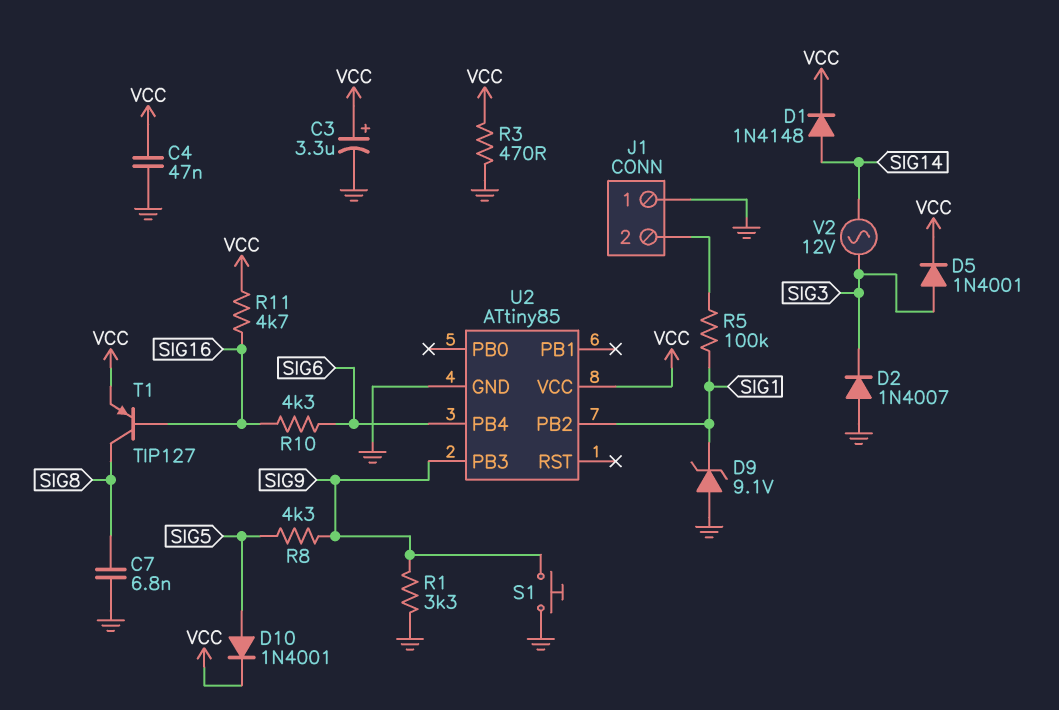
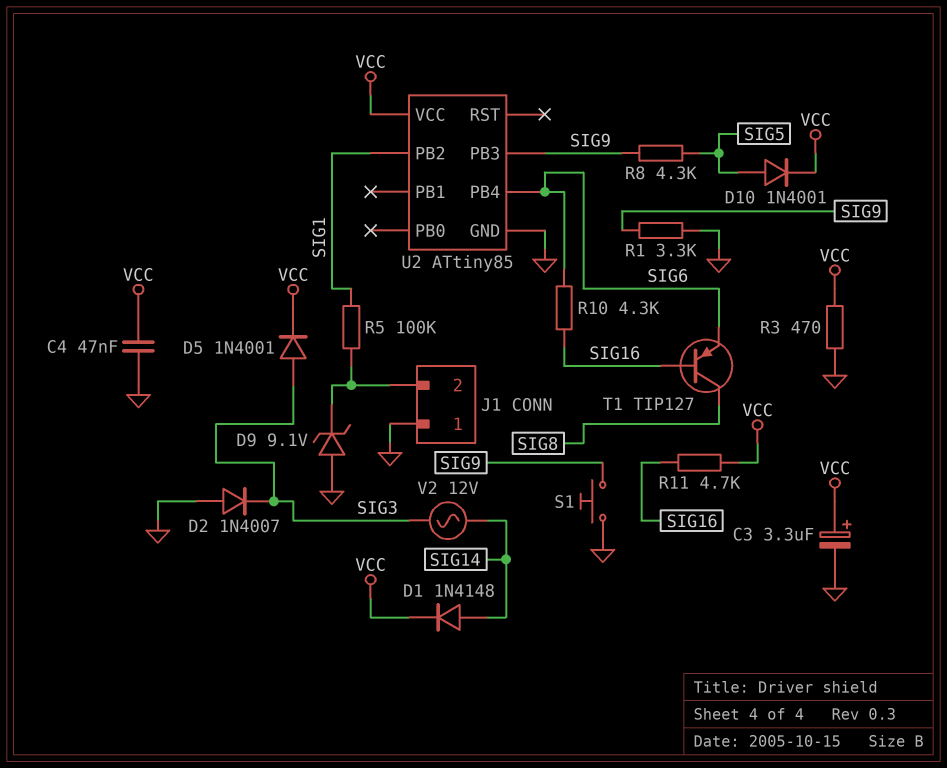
C7: 6.8nF (GND, SIG8) -> none
D9: zener 9.1V (A GND, K SIG1) -> zener 9.1V (A GND, K J1/2)
T1: PNP TIP127 (B SIG16, C SIG8, E VCC) -> PNP TIP127 (B SIG16, C SIG8, E SIG6)

